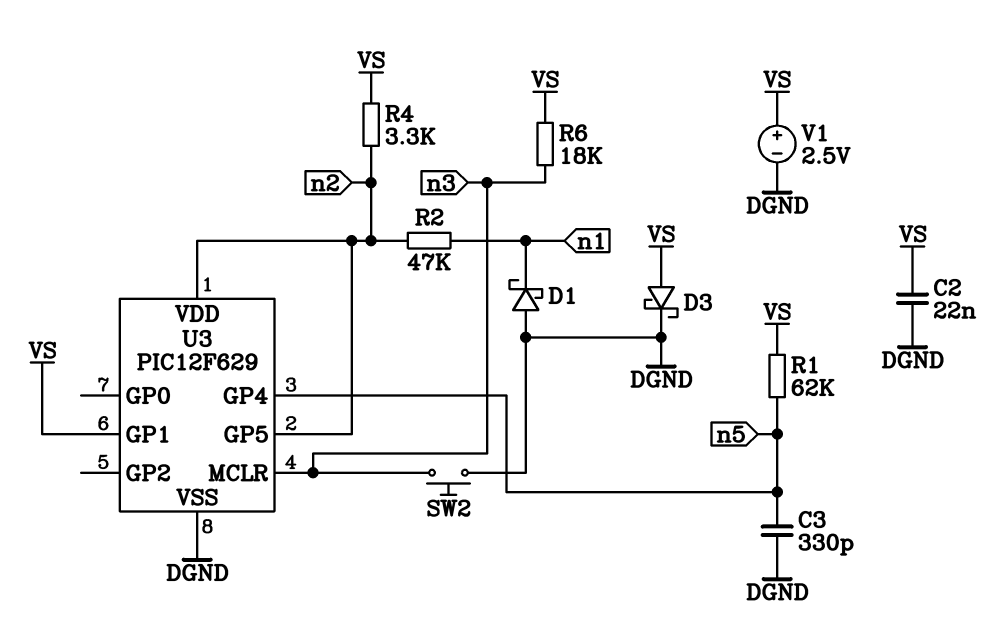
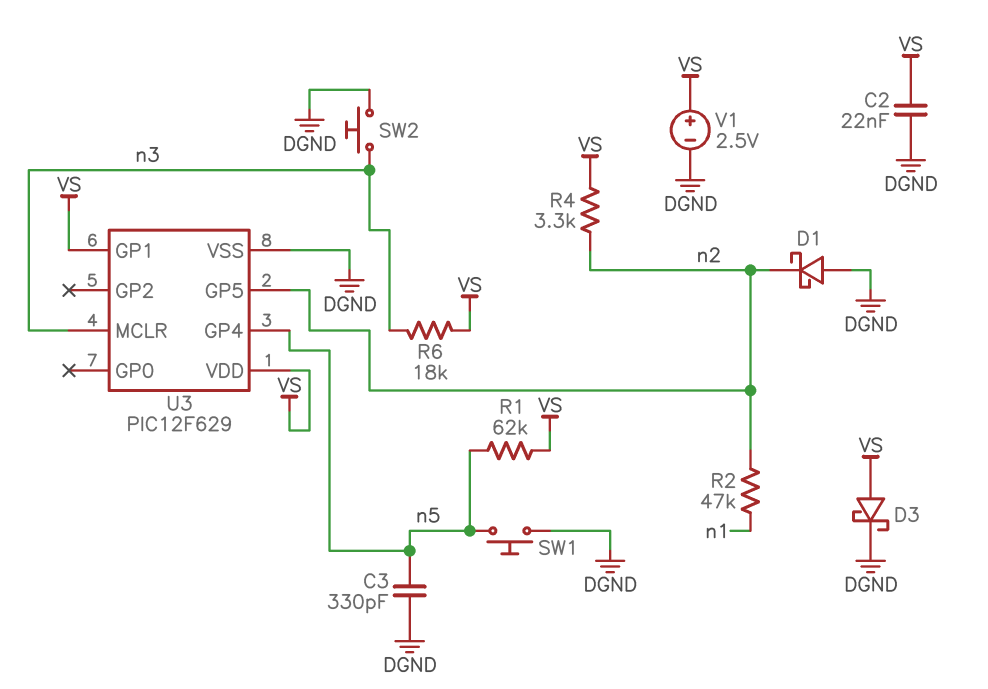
D1: schottky (A DGND, K n1) -> schottky (A DGND, K n2)
SW1: none -> button (DGND, n5)
U3 pin VDD: n2 -> VS

